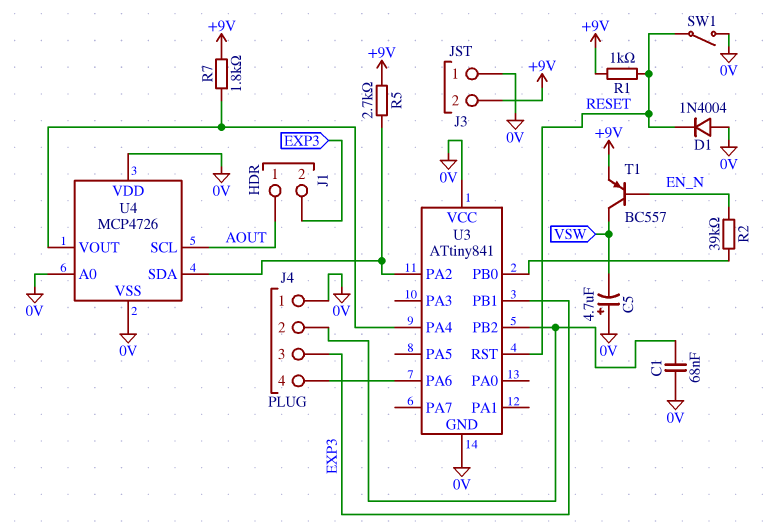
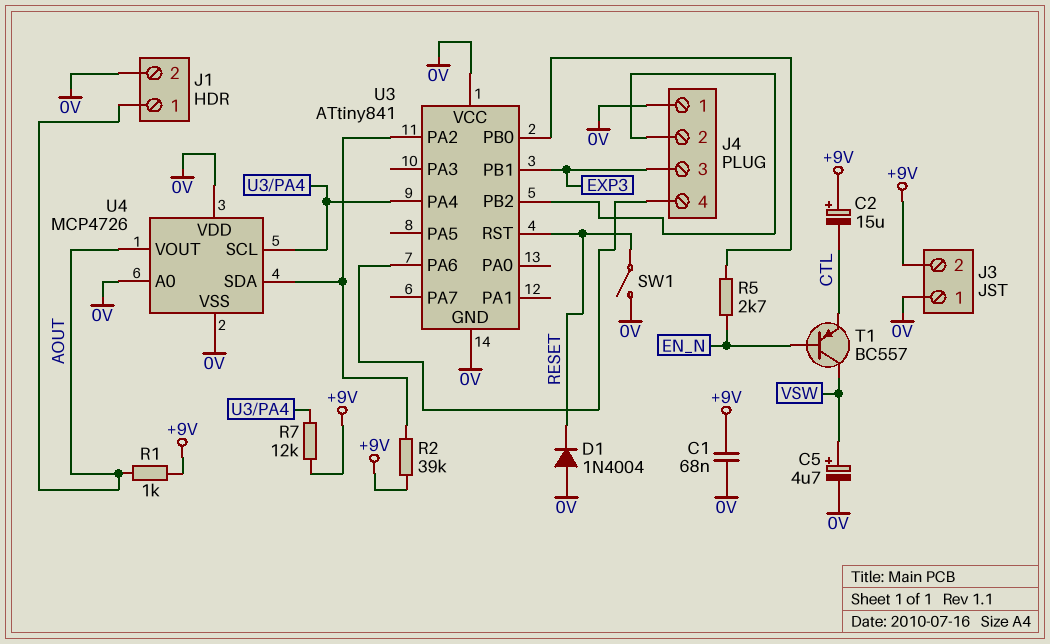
C1: 68nF (0V, J4/2) -> 68nF (+9V, 0V)
C2: none -> 15uF (plus +9V, minus CTL)
C5: 4.7uF (plus 0V, minus VSW) -> 4.7uF (plus VSW, minus 0V)
J1 pin 2: EXP3 -> 0V
R1: 1k (+9V, RESET) -> 1k (+9V, AOUT)
R2: 39k (EN_N, U3/PB0) -> 39k (+9V, U3/PA2)
R5: 2.7k (+9V, U3/PA2) -> 2.7k (EN_N, U3/PB0)
R7: 1.8k (+9V, U3/PA4) -> 12k (+9V, U3/PA4)
T1: PNP BC557 (B EN_N, C VSW, E +9V) -> PNP BC557 (B EN_N, C VSW, E CTL)
U4 pin SCL: AOUT -> U3/PA4
U4 pin VOUT: U3/PA4 -> AOUT

